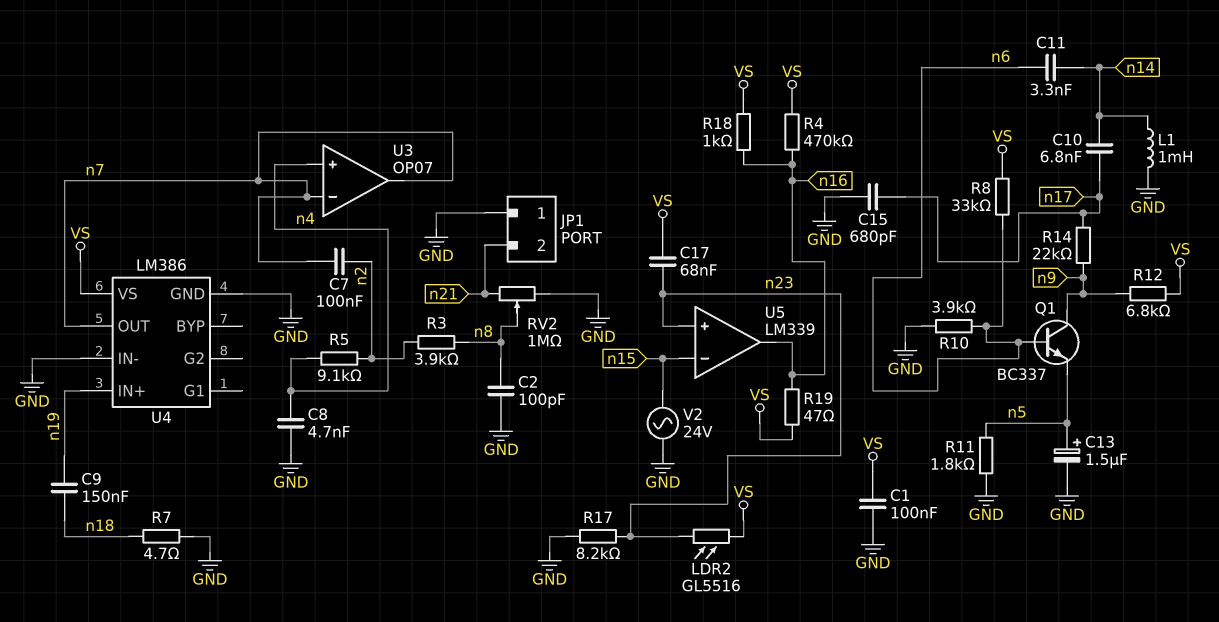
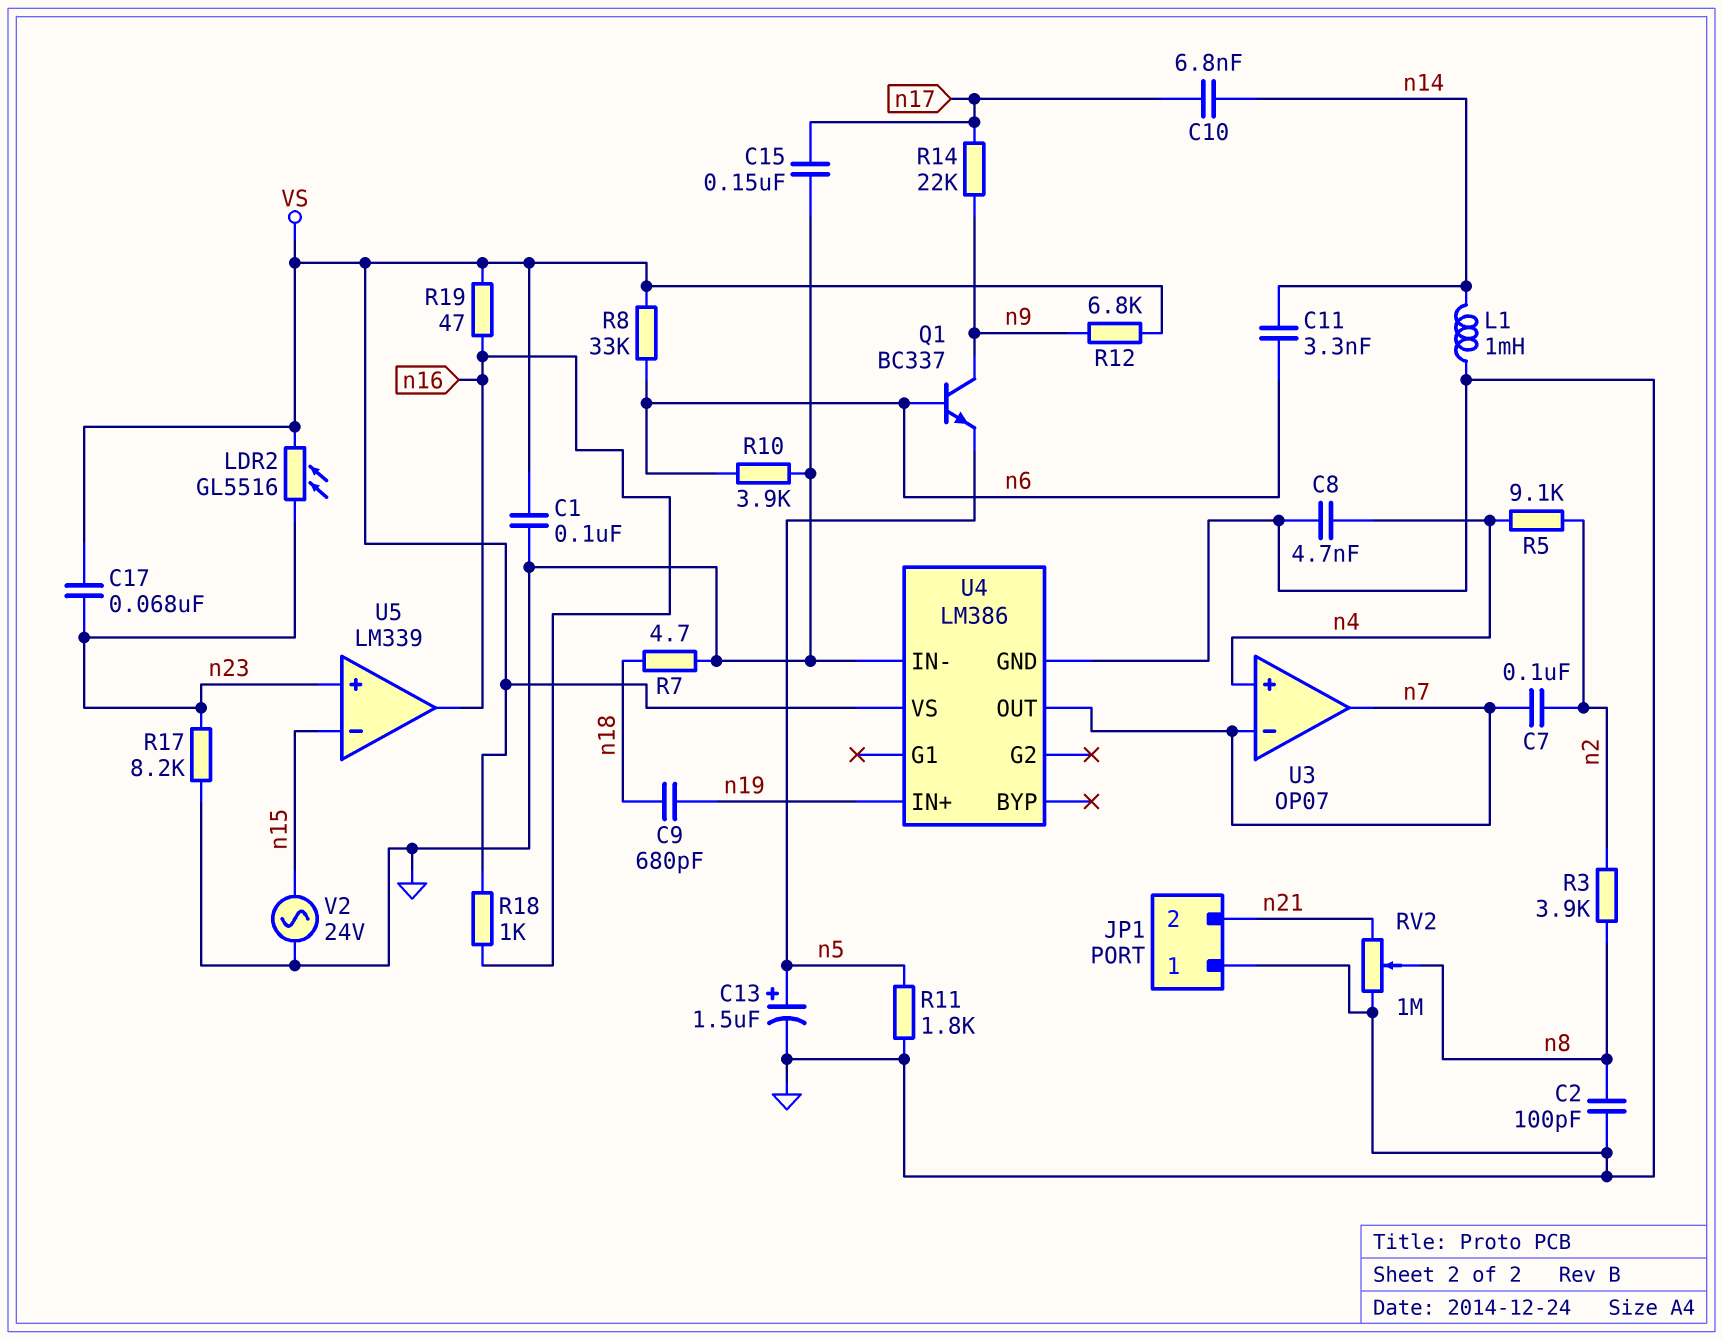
C9: 150nF (n18, n19) -> 680pF (n18, n19)
C15: 680pF (GND, n17) -> 150nF (GND, n17)
R4: 470k (VS, n16) -> none

